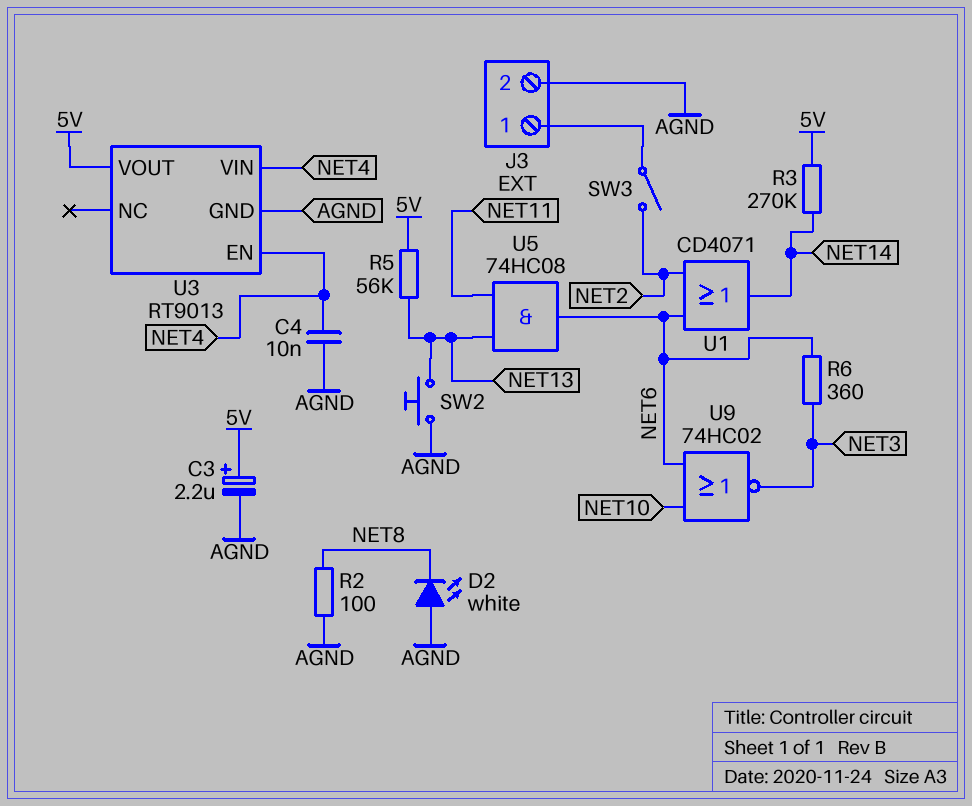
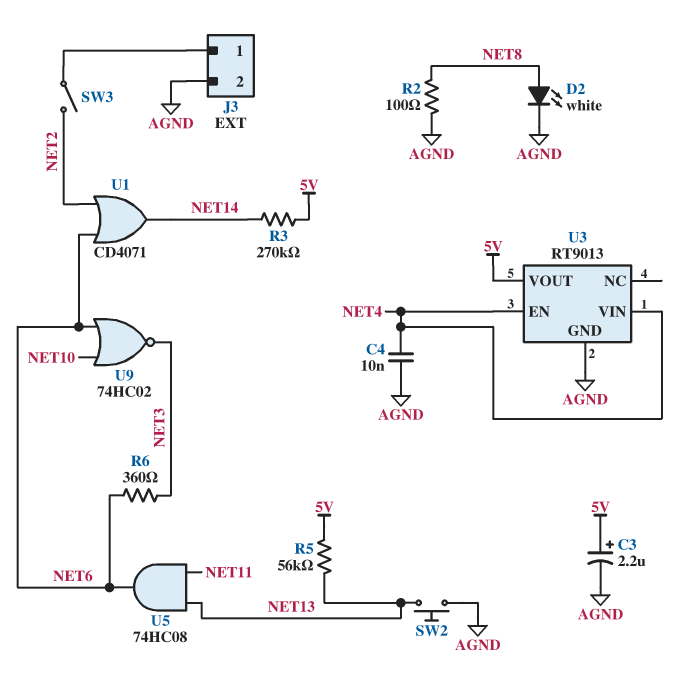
D2: LED white (A AGND, K NET8) -> LED white (A NET8, K AGND)

